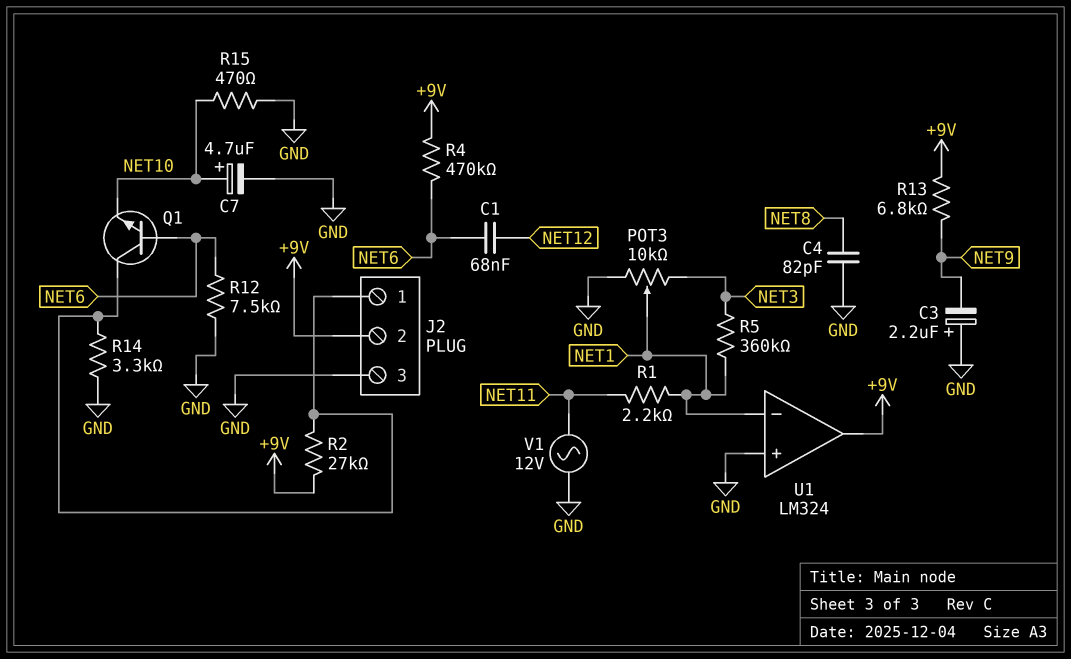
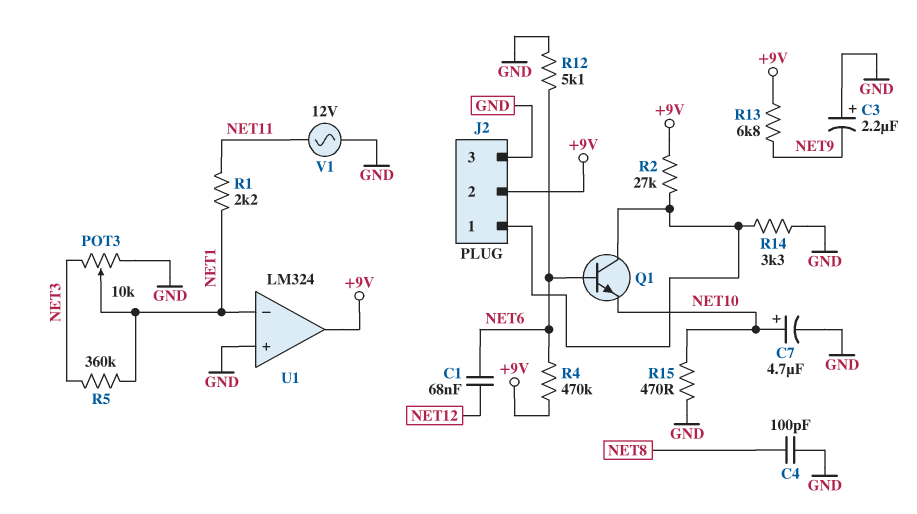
C4: 82pF (GND, NET8) -> 100pF (GND, NET8)
R12: 7.5k (GND, NET6) -> 5.1k (GND, NET6)

